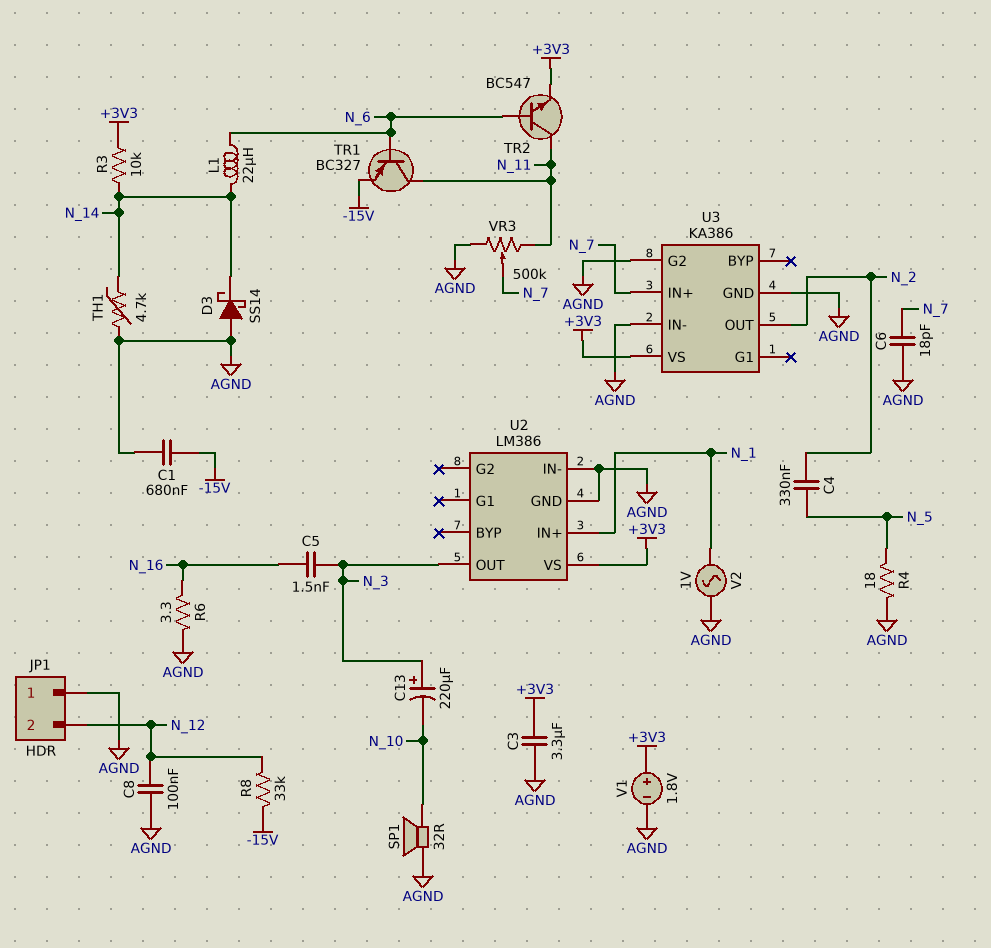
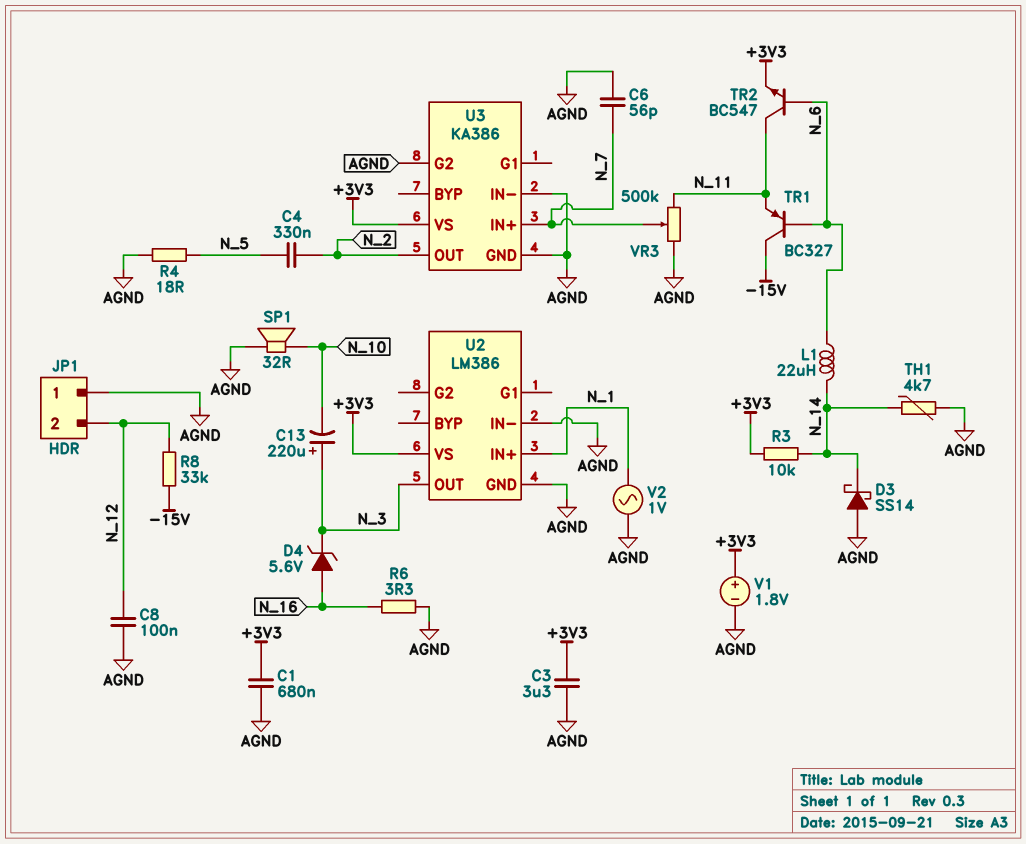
C1: 680nF (-15V, AGND) -> 680nF (+3V3, AGND)
C5: 1.5nF (N_3, N_16) -> none
C6: 18pF (AGND, N_7) -> 56pF (AGND, N_7)
D4: none -> zener 5.6V (A N_16, K N_3)
TR1: PNP BC327 (B N_6, C N_11, E -15V) -> PNP BC327 (B N_6, C -15V, E N_11)

